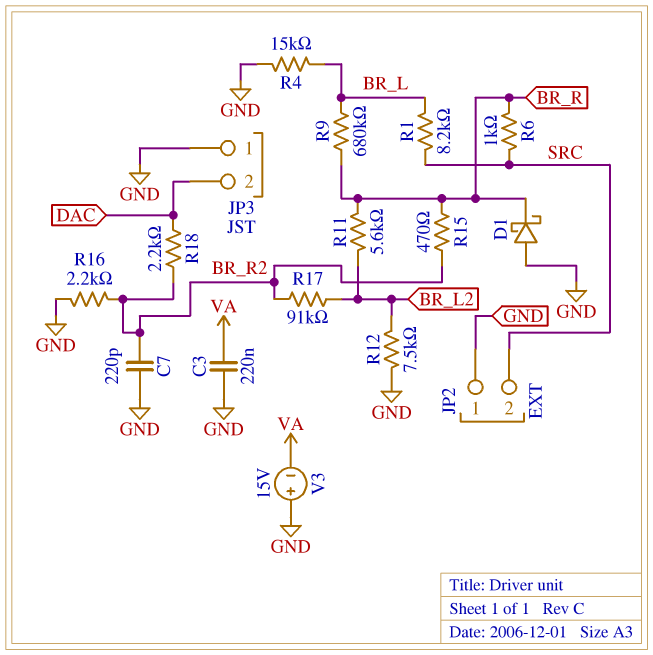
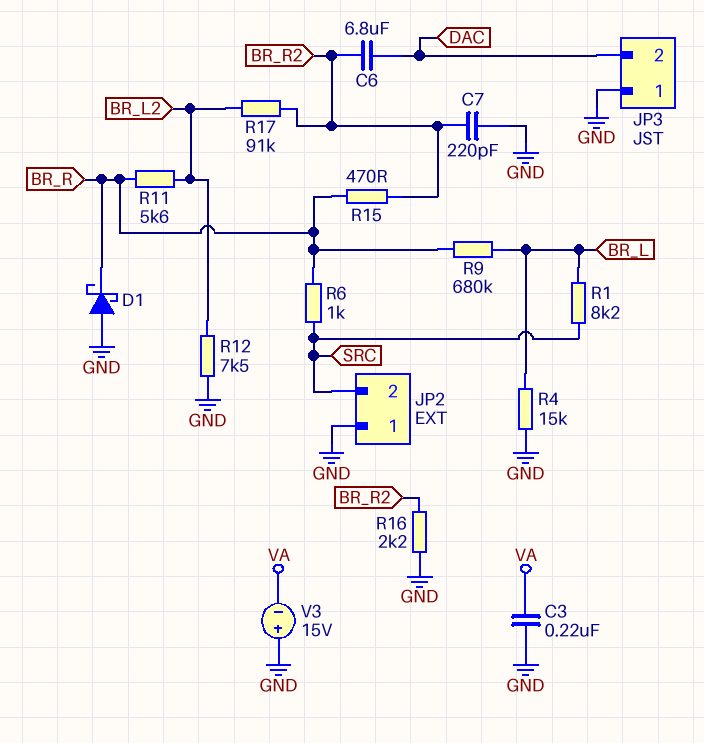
C6: none -> 6.8uF (BR_R2, DAC)
R18: 2.2k (BR_R2, DAC) -> none

